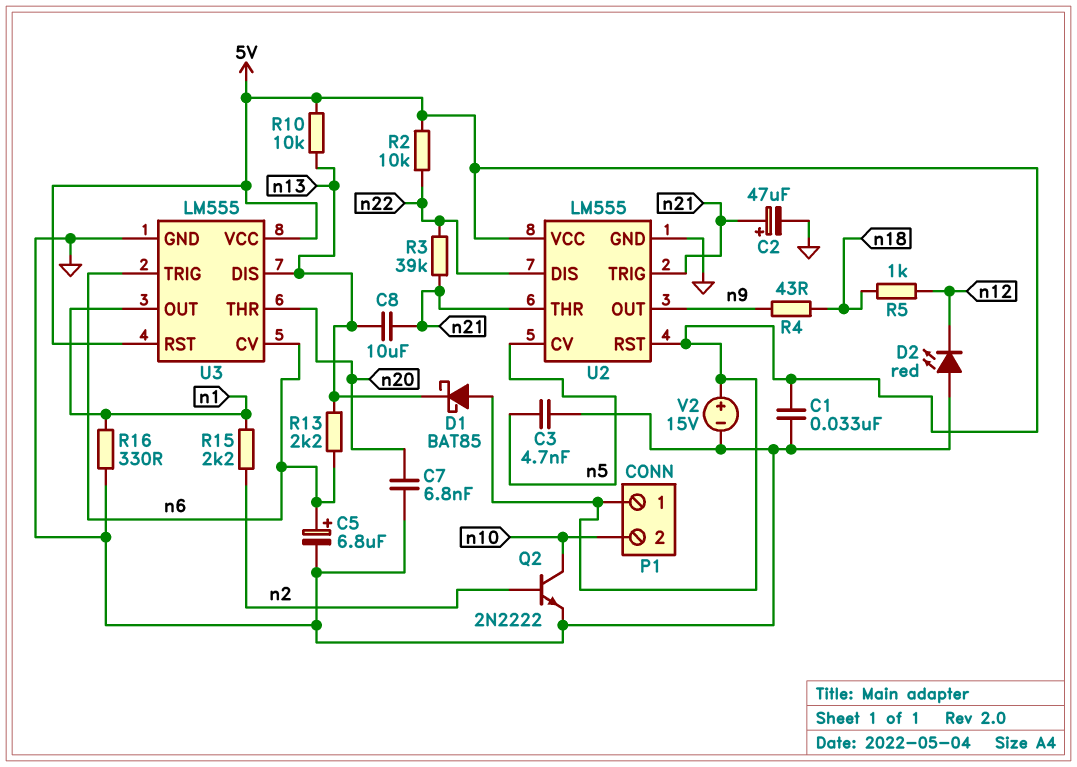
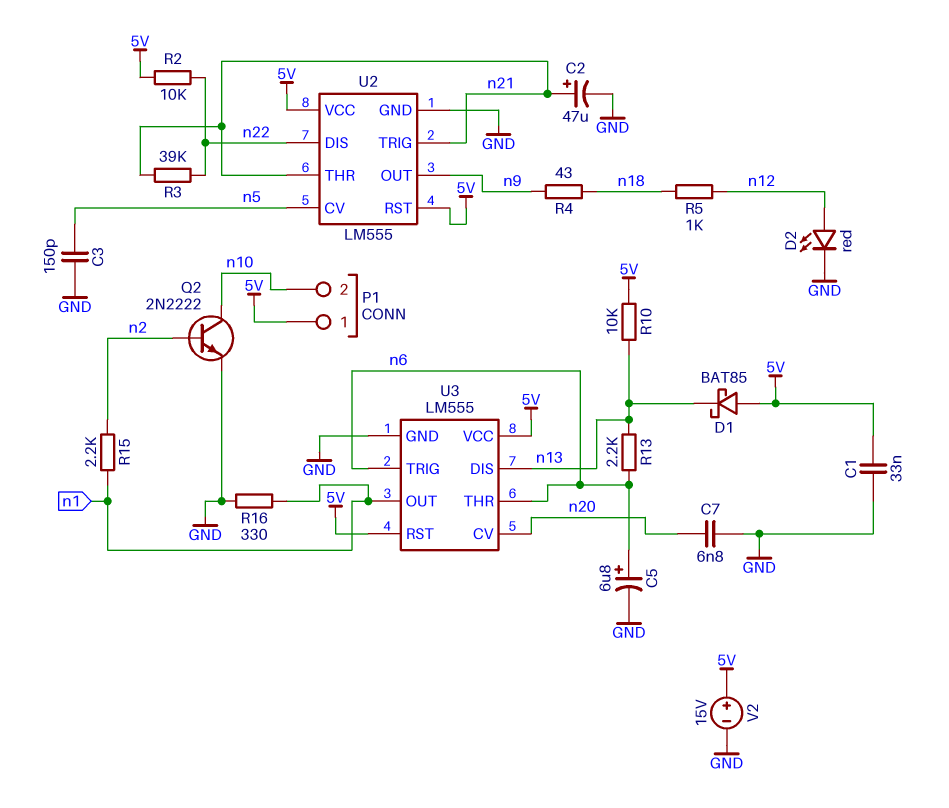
C3: 4.7nF (GND, n5) -> 150pF (GND, n5)
C8: 10uF (n13, n21) -> none
D2: LED red (A GND, K n12) -> LED red (A n12, K GND)
U3 pin CV: n6 -> n20
U3 pin THR: n20 -> n6

